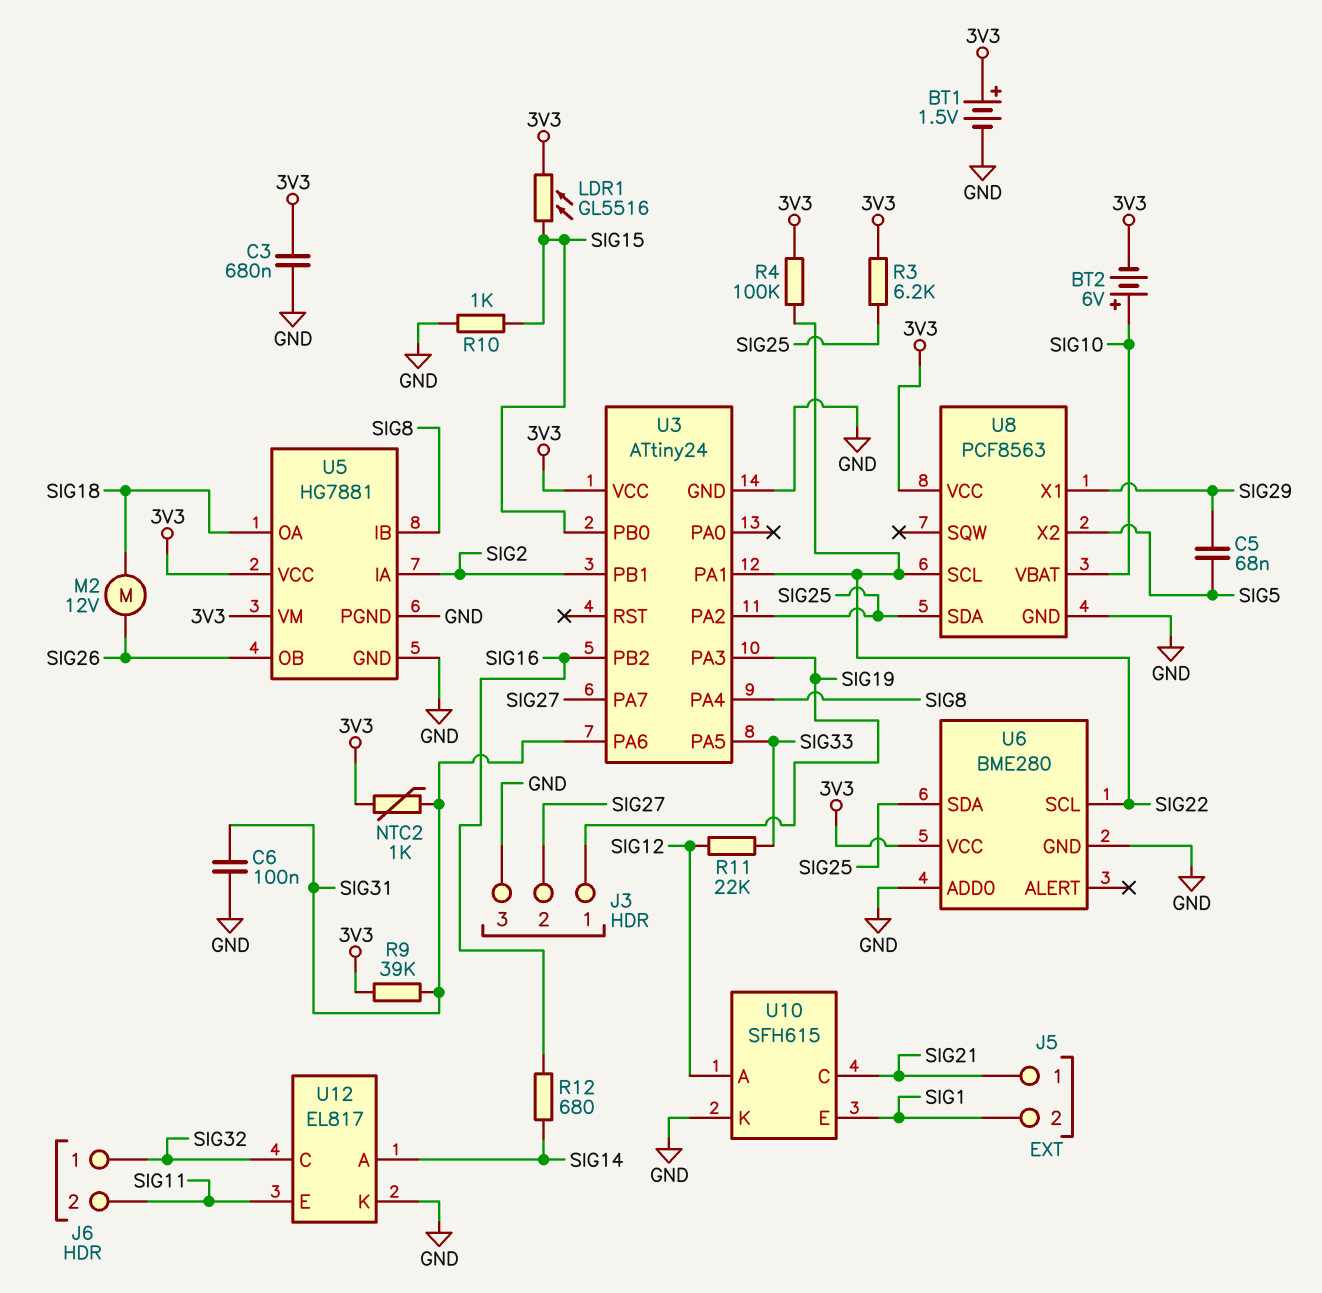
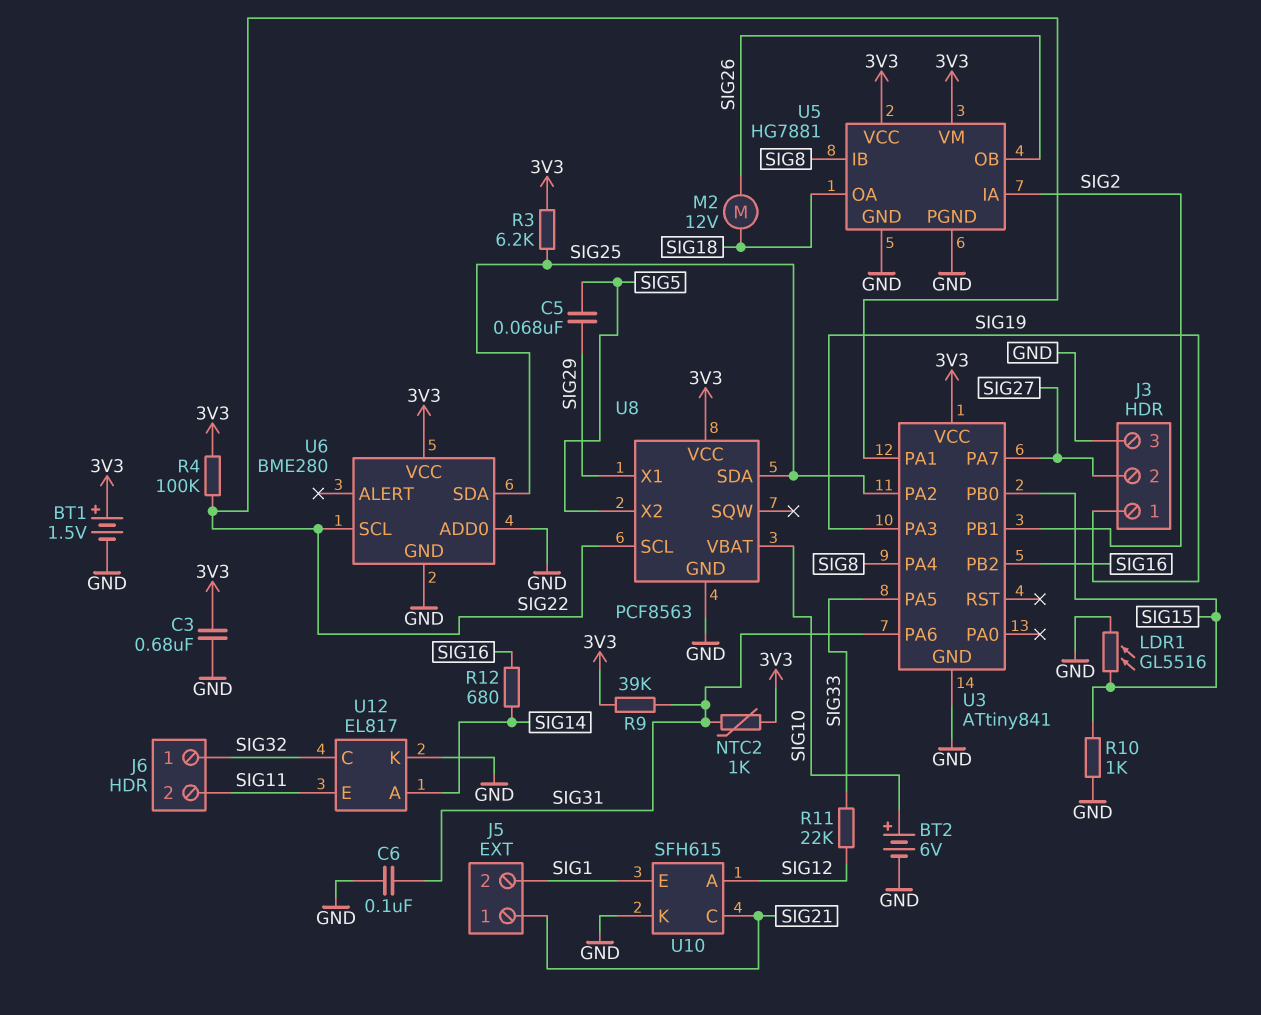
BT2: 6V (plus SIG10, minus 3V3) -> 6V (plus SIG10, minus GND)
LDR1: GL5516 (3V3, SIG15) -> GL5516 (GND, SIG15)
U3: ATtiny24 -> ATtiny841

